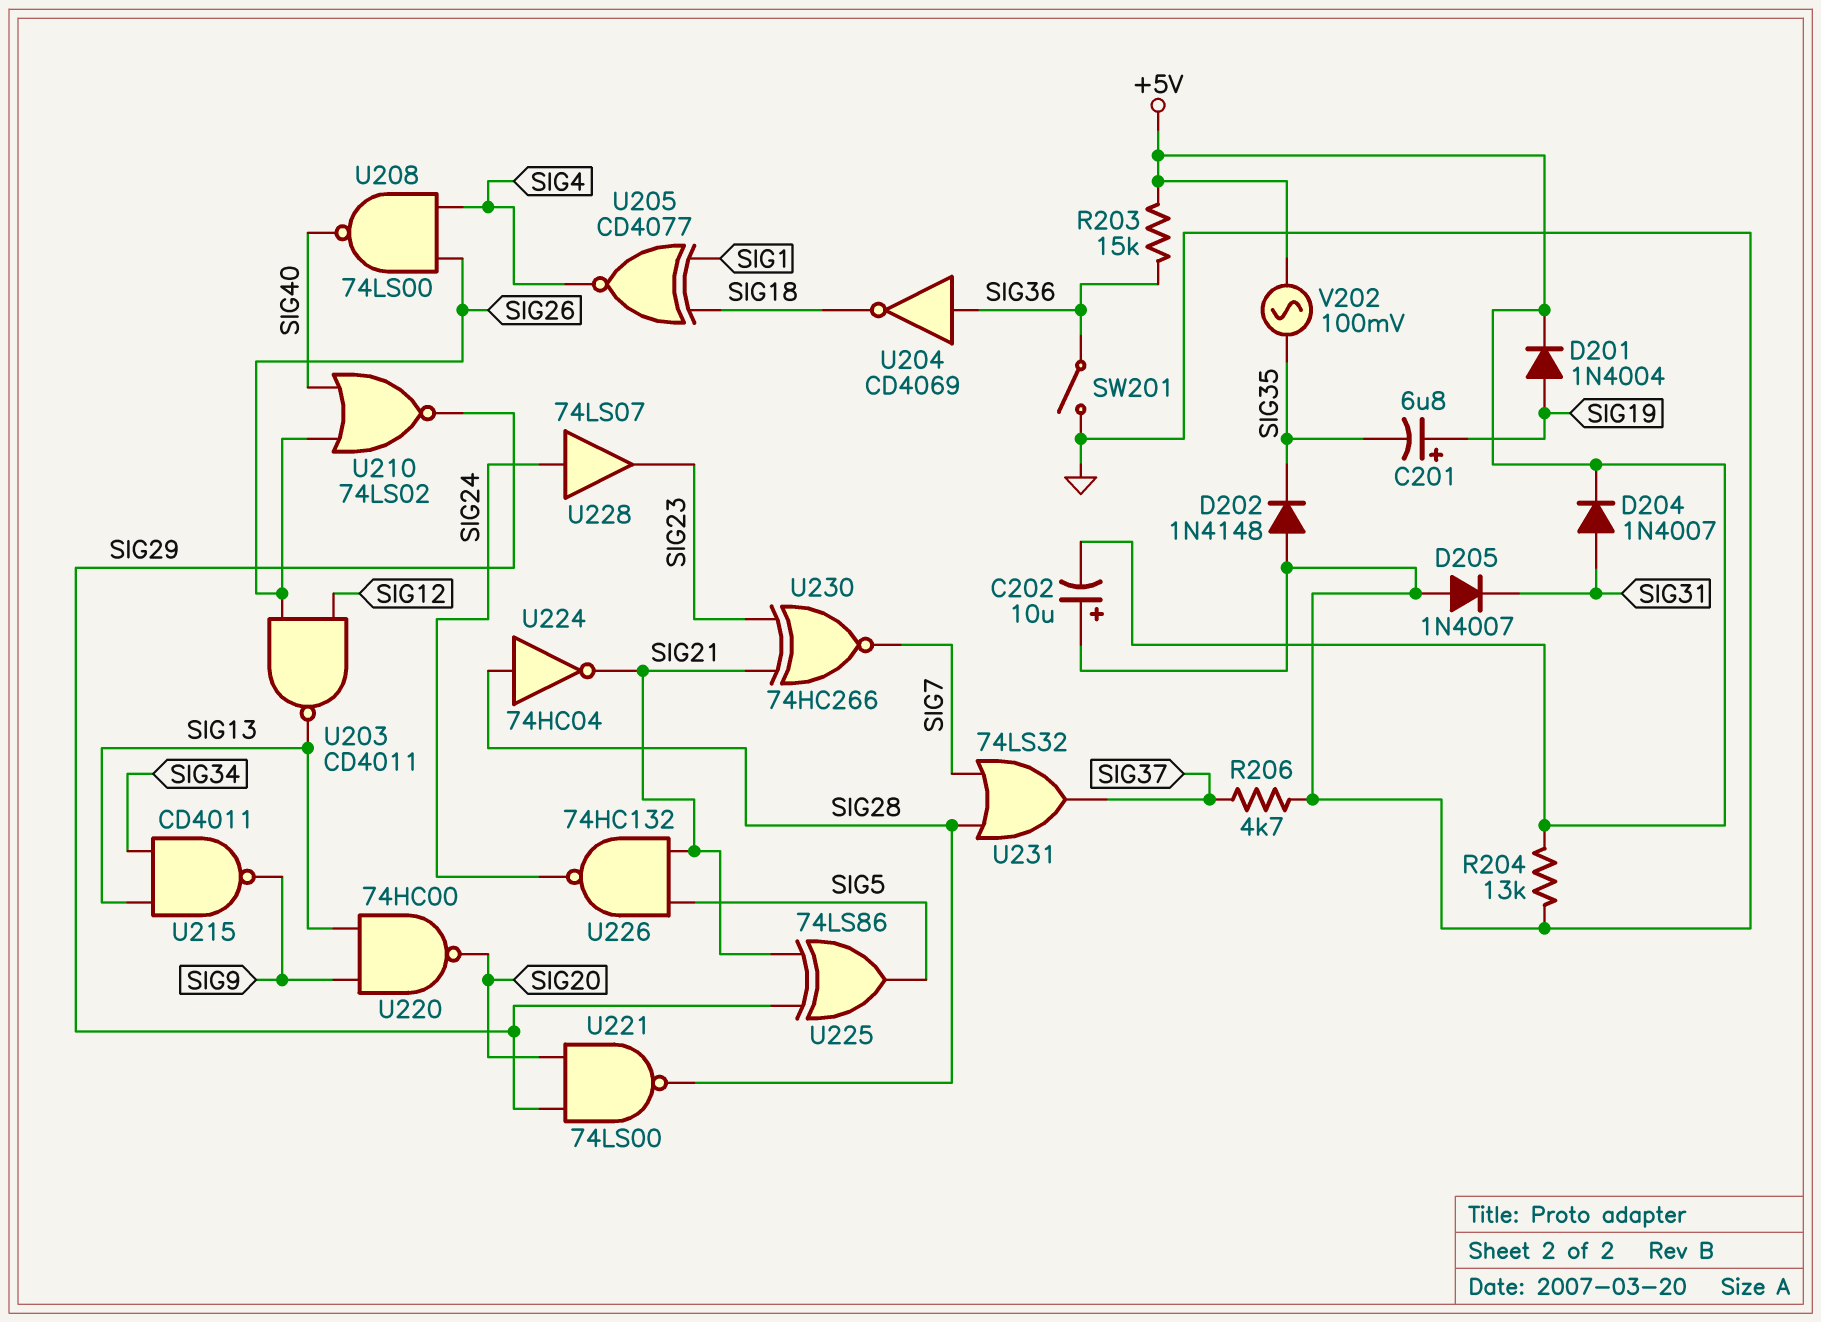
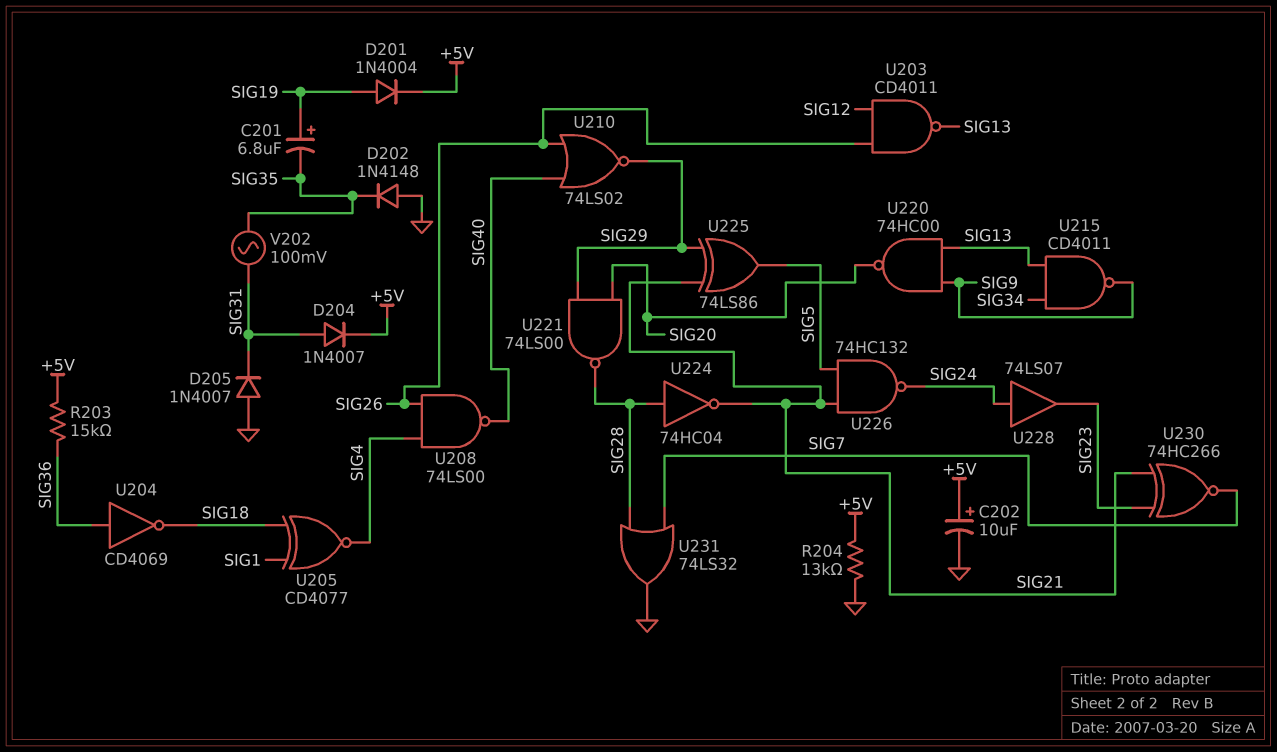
C202: 10uF (plus GND, minus +5V) -> 10uF (plus +5V, minus GND)
R206: 4.7k (GND, SIG37) -> none
SW201: switch (GND, SIG36) -> none
U231: OR 74LS32 (in SIG7, in SIG28, out SIG37) -> OR 74LS32 (in SIG7, in SIG28, out GND)
V202: AC 100mV (+5V, SIG35) -> AC 100mV (SIG31, SIG35)

